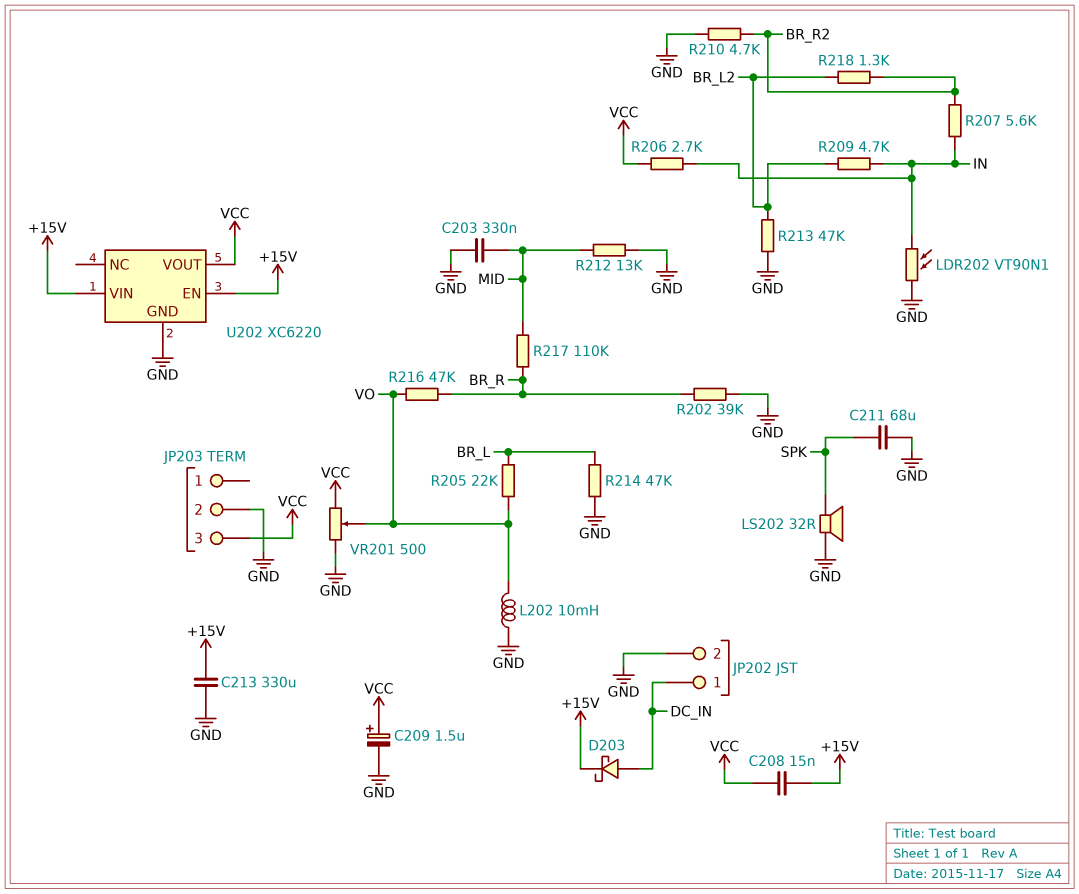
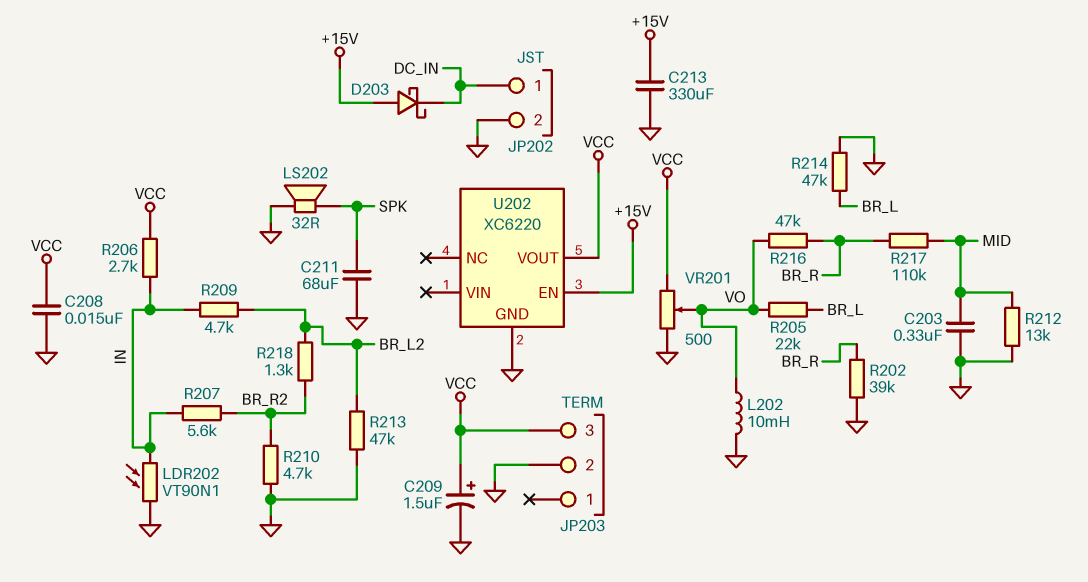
C208: 15nF (+15V, VCC) -> 15nF (GND, VCC)
D203: schottky (A DC_IN, K +15V) -> schottky (A +15V, K DC_IN)
U202 pin VIN: +15V -> none

